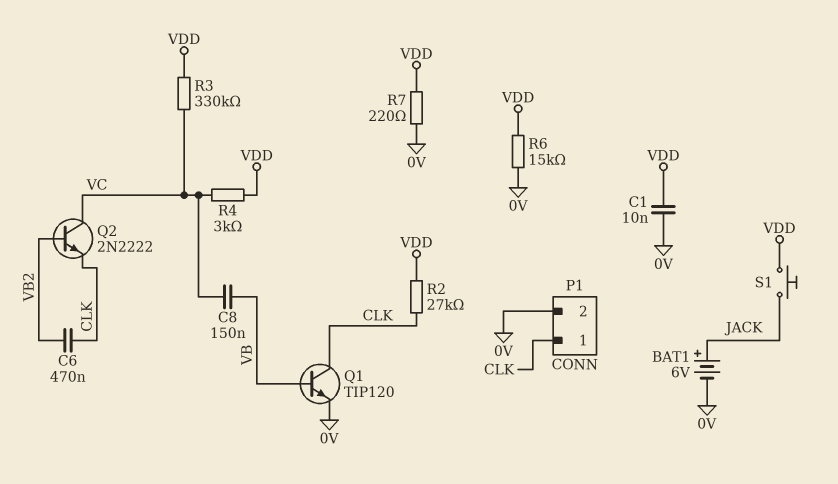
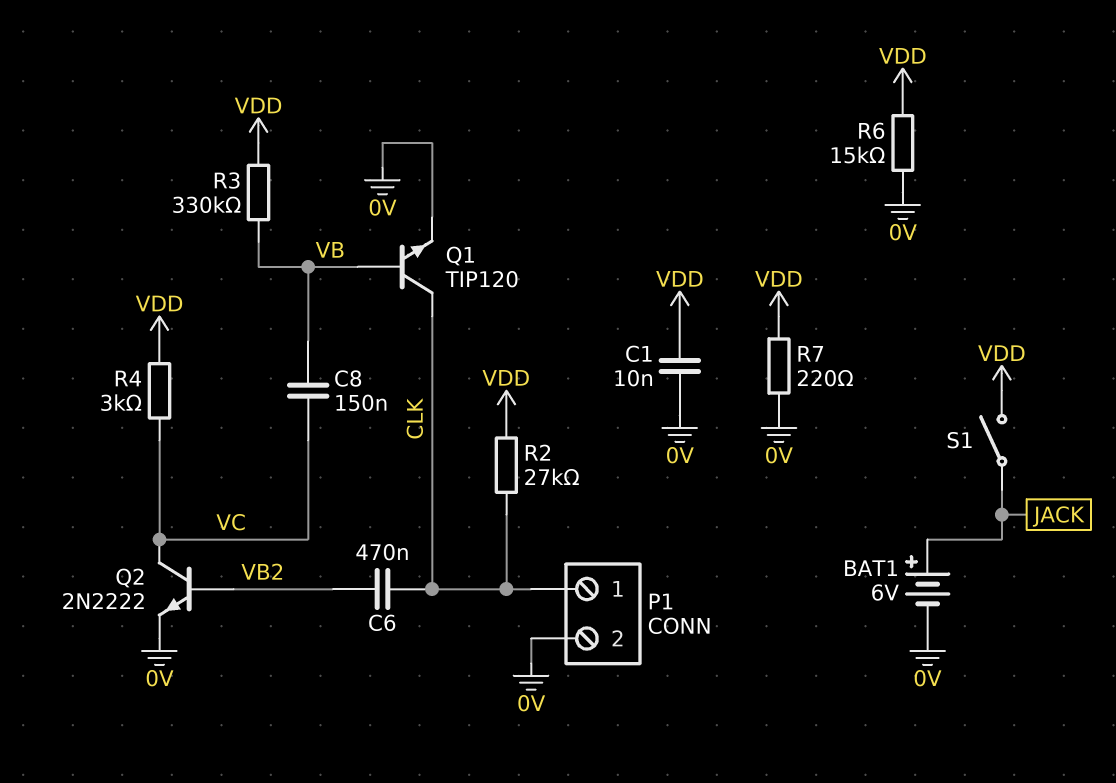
Q2: NPN 2N2222 (B VB2, C VC, E CLK) -> NPN 2N2222 (B VB2, C VC, E 0V)
R3: 330k (VC, VDD) -> 330k (VB, VDD)
S1: button (JACK, VDD) -> switch (JACK, VDD)

